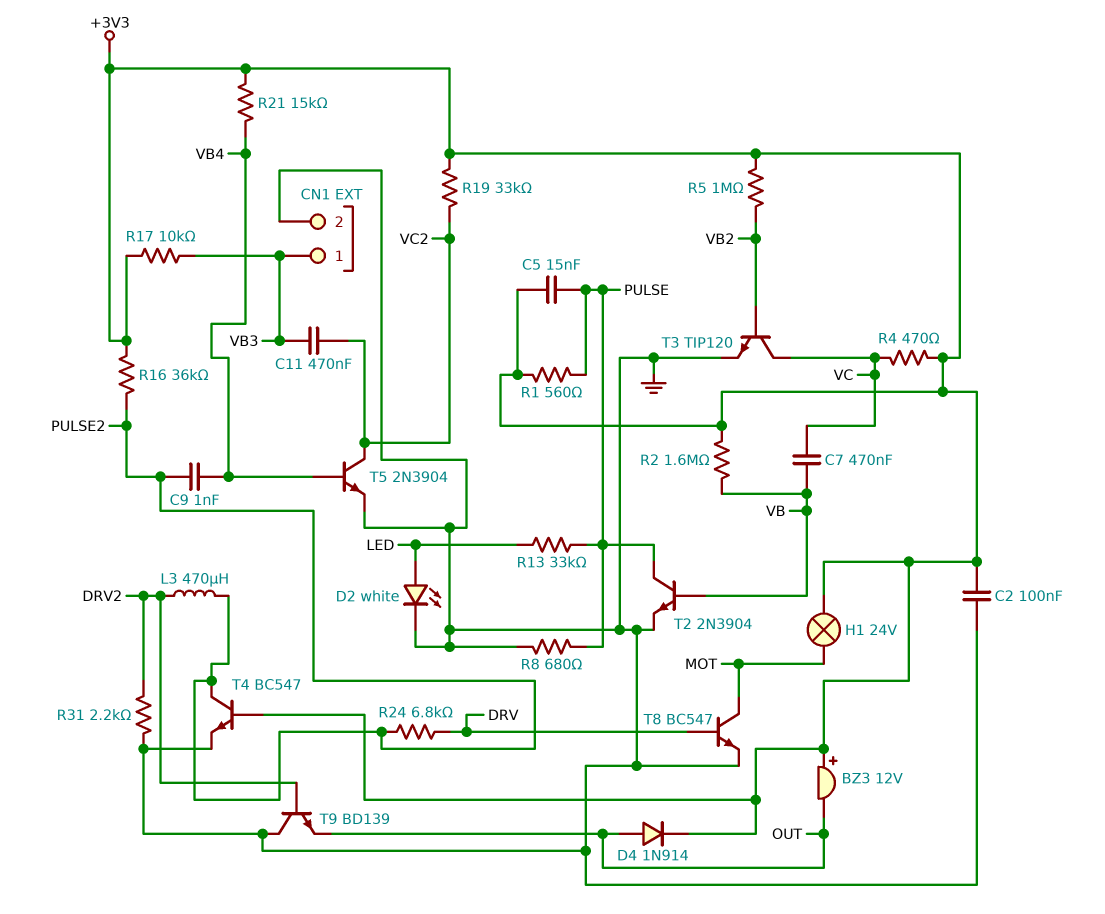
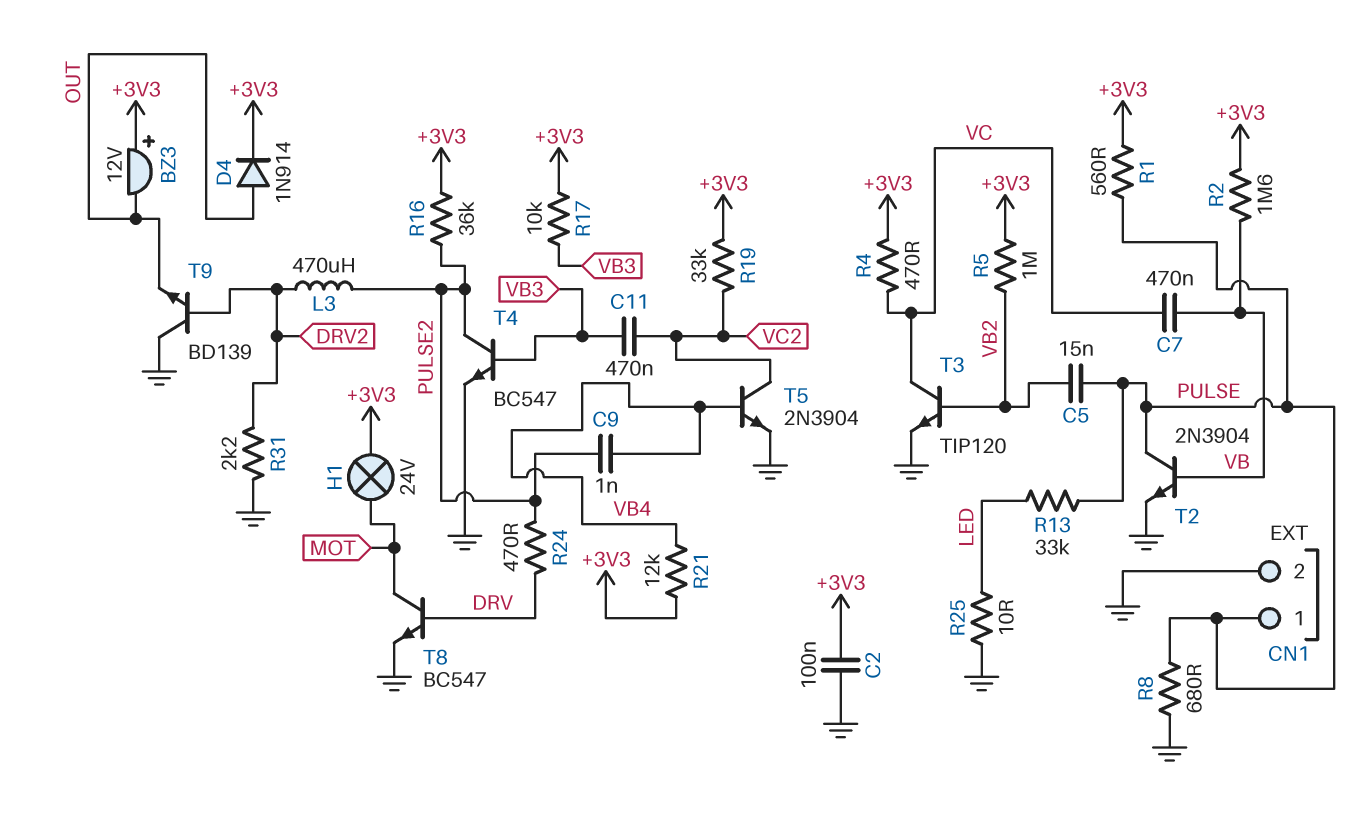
C5: 15nF (+3V3, PULSE) -> 15nF (PULSE, VB2)
CN1 pin 1: VB3 -> PULSE
D2: LED white (A LED, K GND) -> none
R21: 15k (+3V3, VB4) -> 12k (+3V3, VB4)
R24: 6.8k (DRV, PULSE2) -> 470 (DRV, PULSE2)
R25: none -> 10 (GND, LED)
T4: NPN BC547 (B +3V3, C PULSE2, E GND) -> NPN BC547 (B VB3, C PULSE2, E GND)

